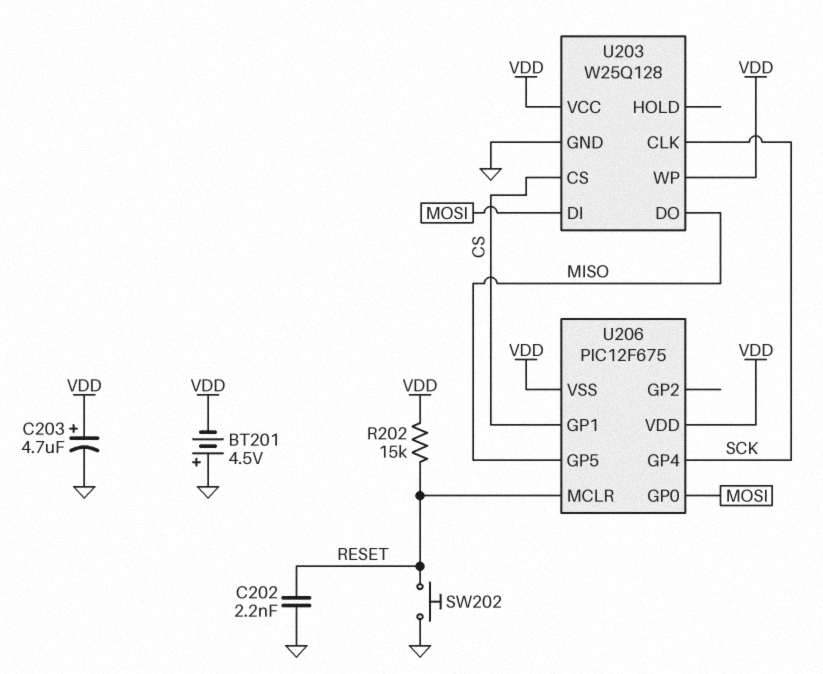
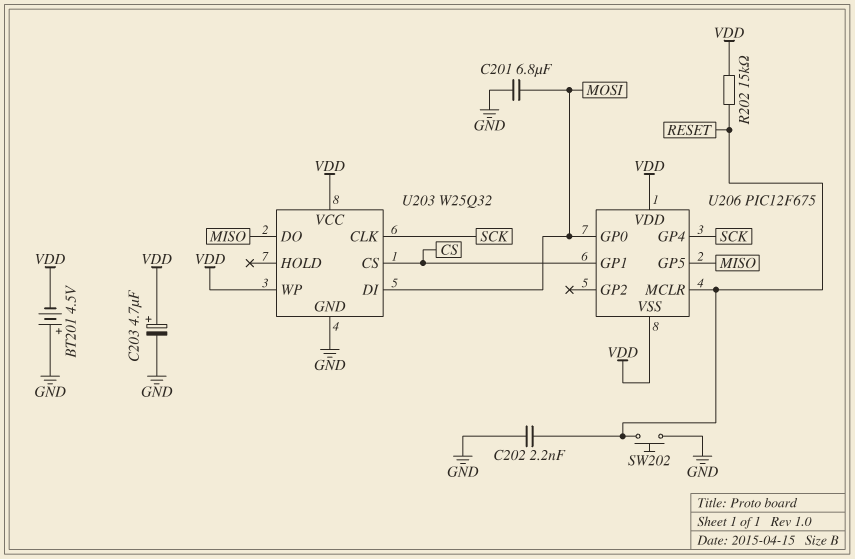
C201: none -> 6.8uF (GND, MOSI)
U203: W25Q128 -> W25Q32

